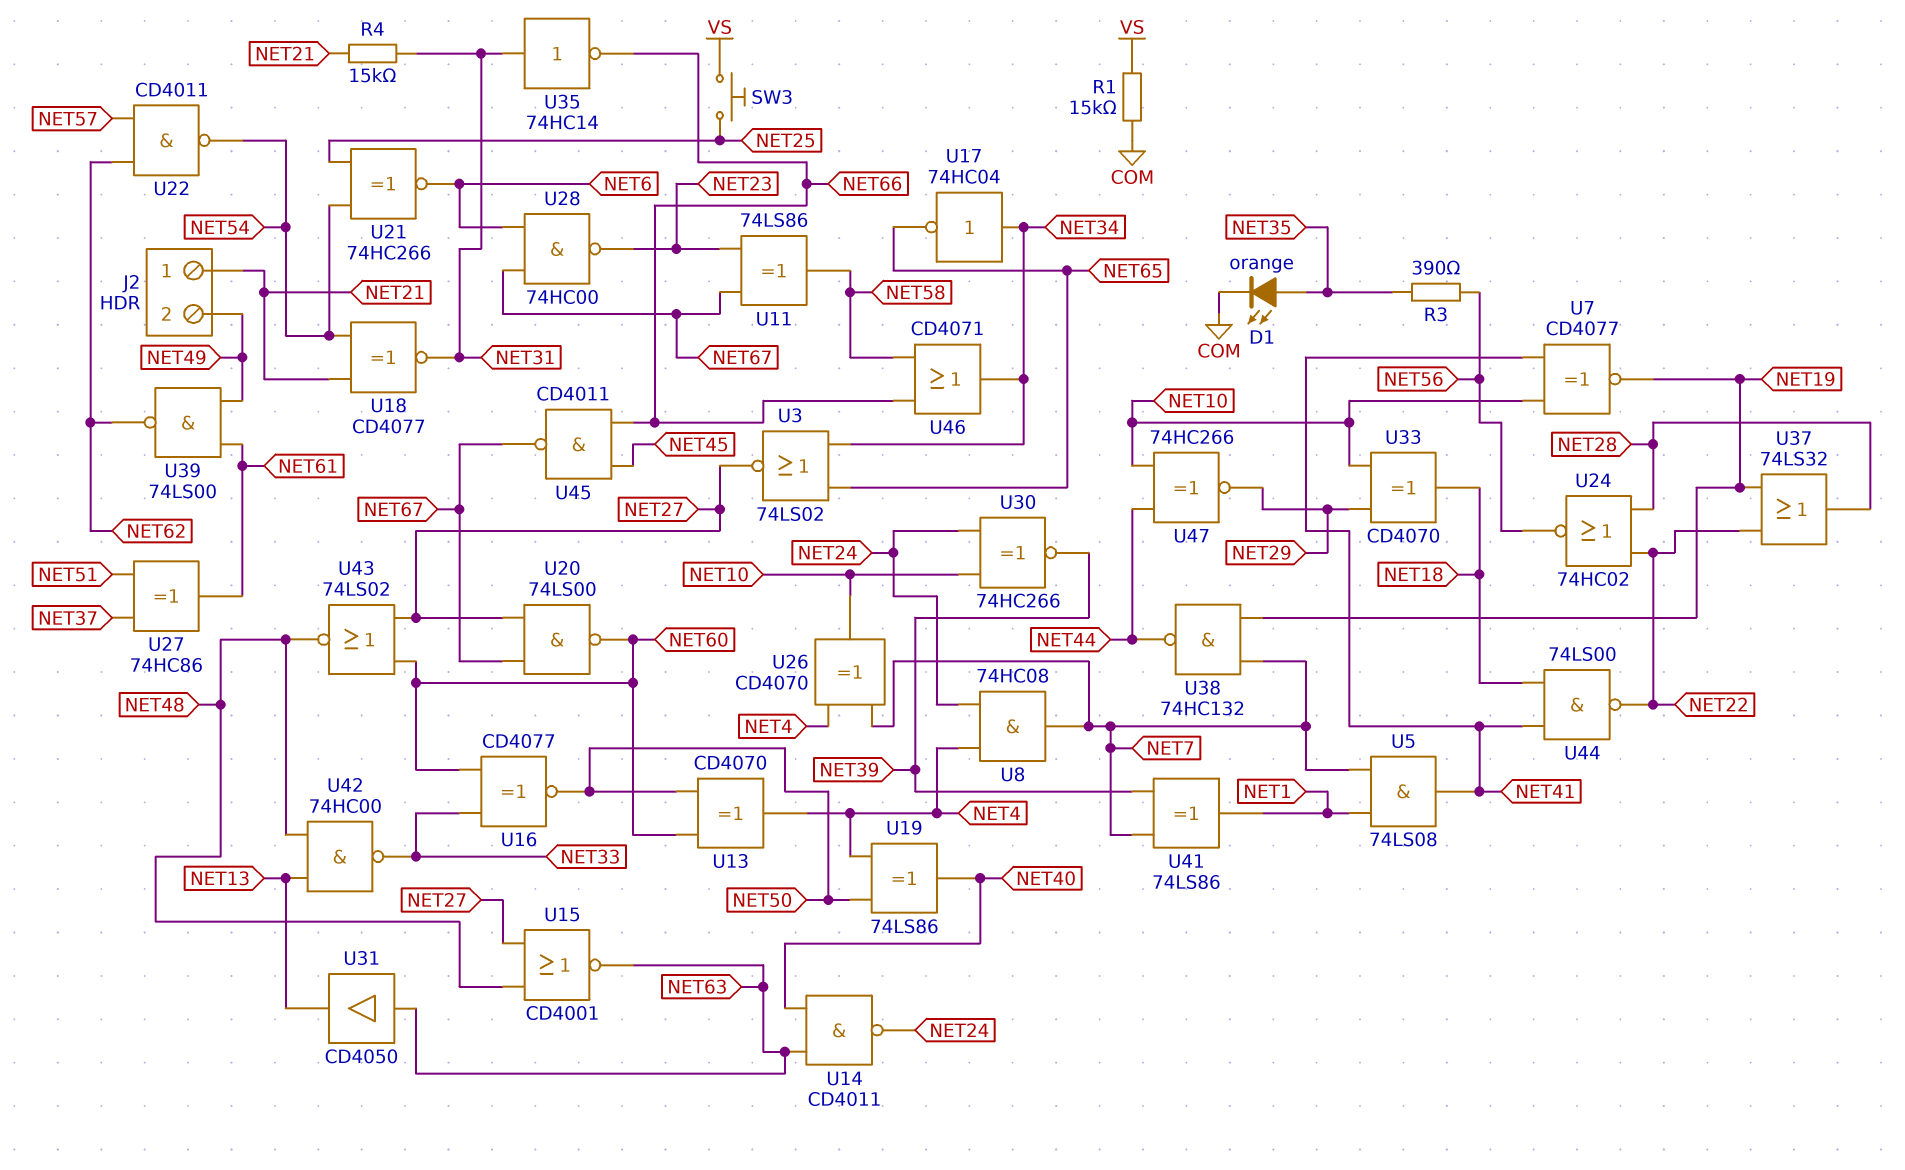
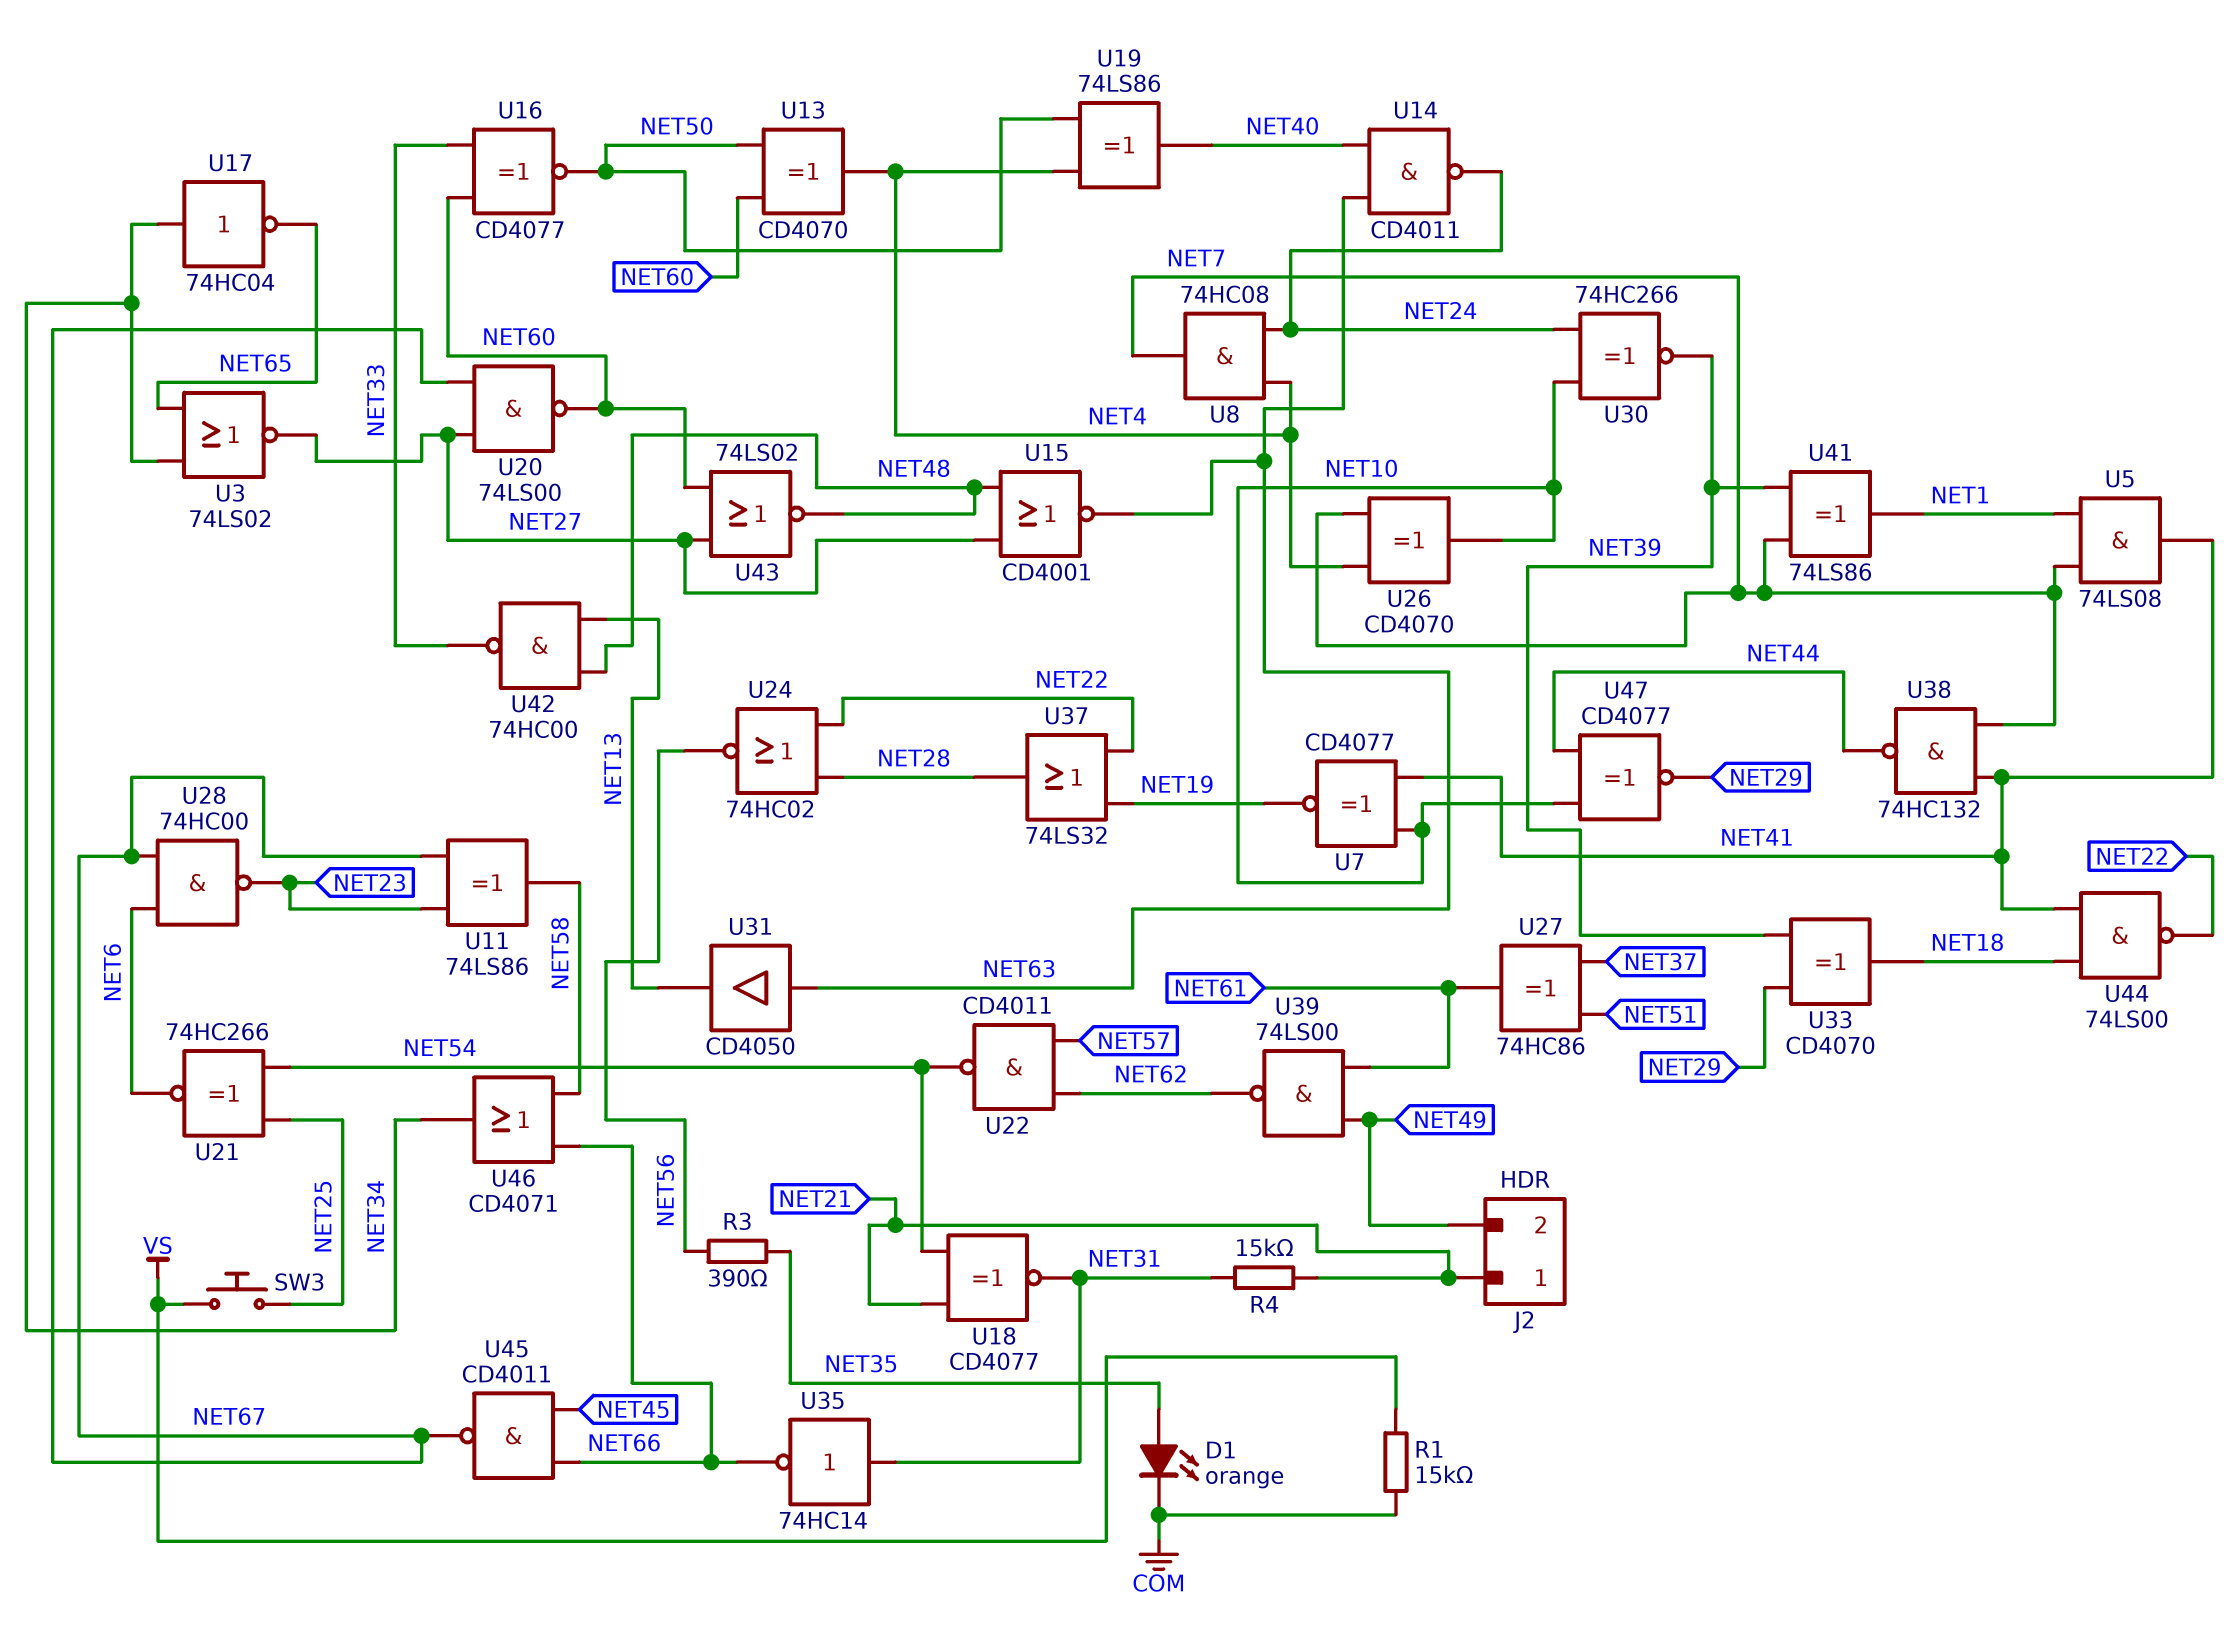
U33: XOR CD4070 (in NET10, in NET29, out NET18) -> XOR CD4070 (in NET29, in NET39, out NET18)
U38: NAND 74HC132 (in NET7, in NET19, out NET44) -> NAND 74HC132 (in NET7, in NET41, out NET44)
U47: XNOR 74HC266 (in NET10, in NET44, out NET29) -> XNOR CD4077 (in NET10, in NET44, out NET29)

